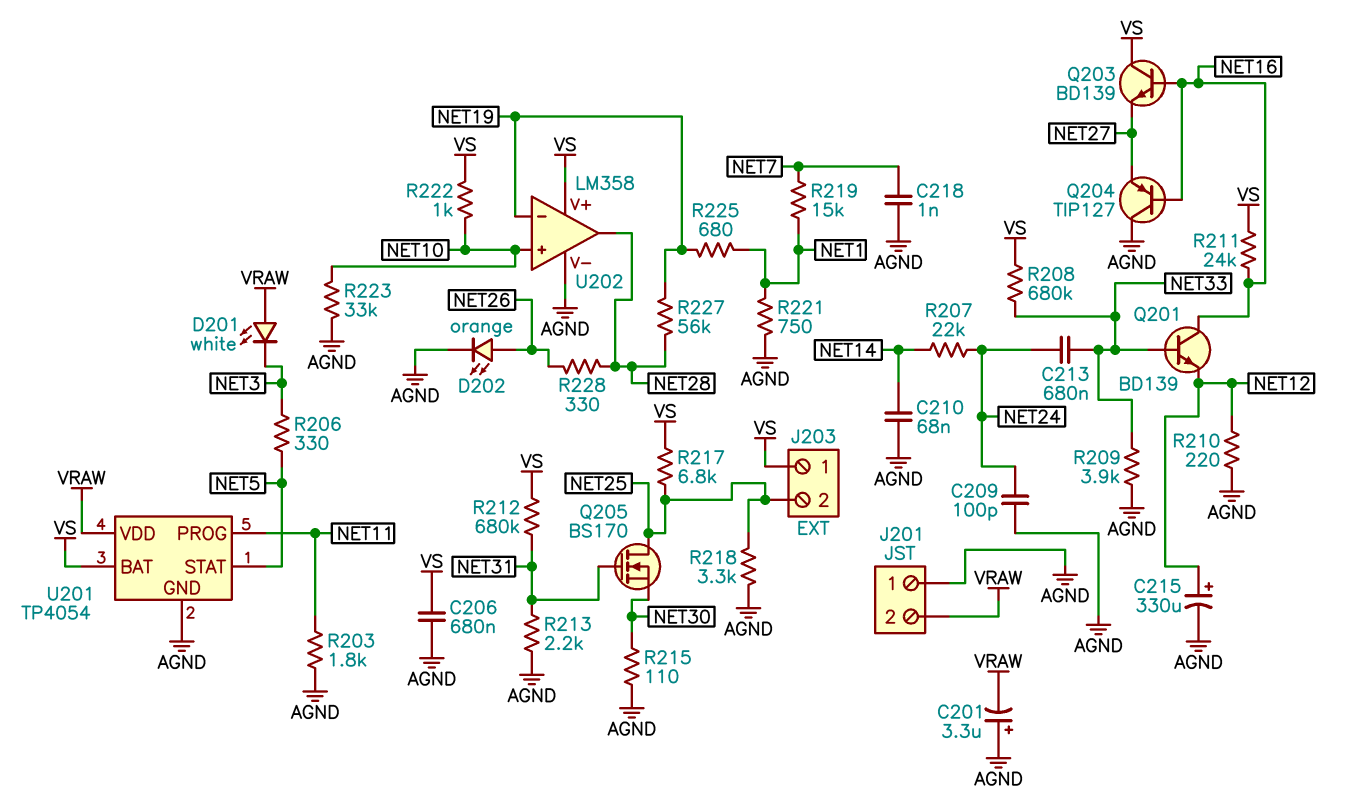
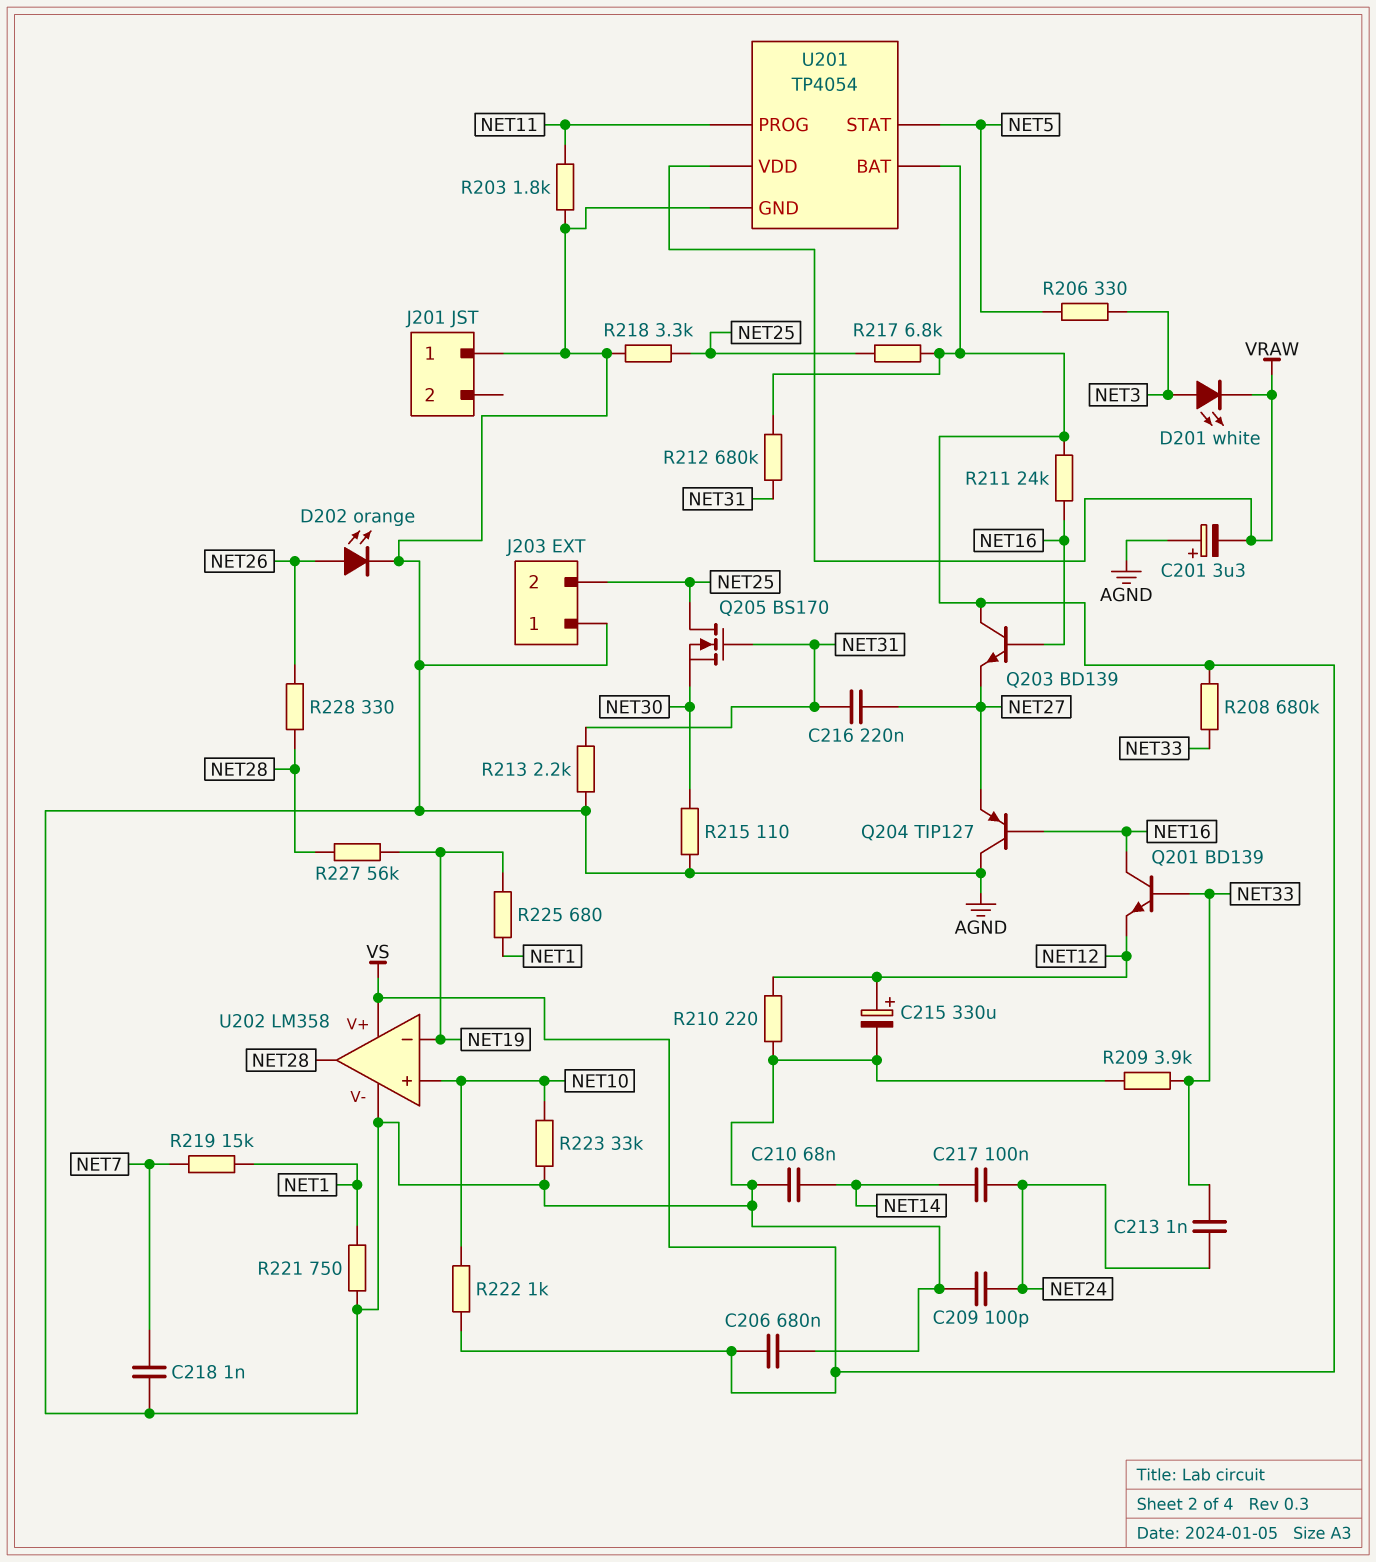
C213: 680nF (NET24, NET33) -> 1nF (NET24, NET33)
C216: none -> 220nF (NET27, NET31)
C217: none -> 100nF (NET14, NET24)
D201: LED white (A VRAW, K NET3) -> LED white (A NET3, K VRAW)
J201 pin 2: VRAW -> none
J203 pin 1: VS -> AGND
R207: 22k (NET14, NET24) -> none

